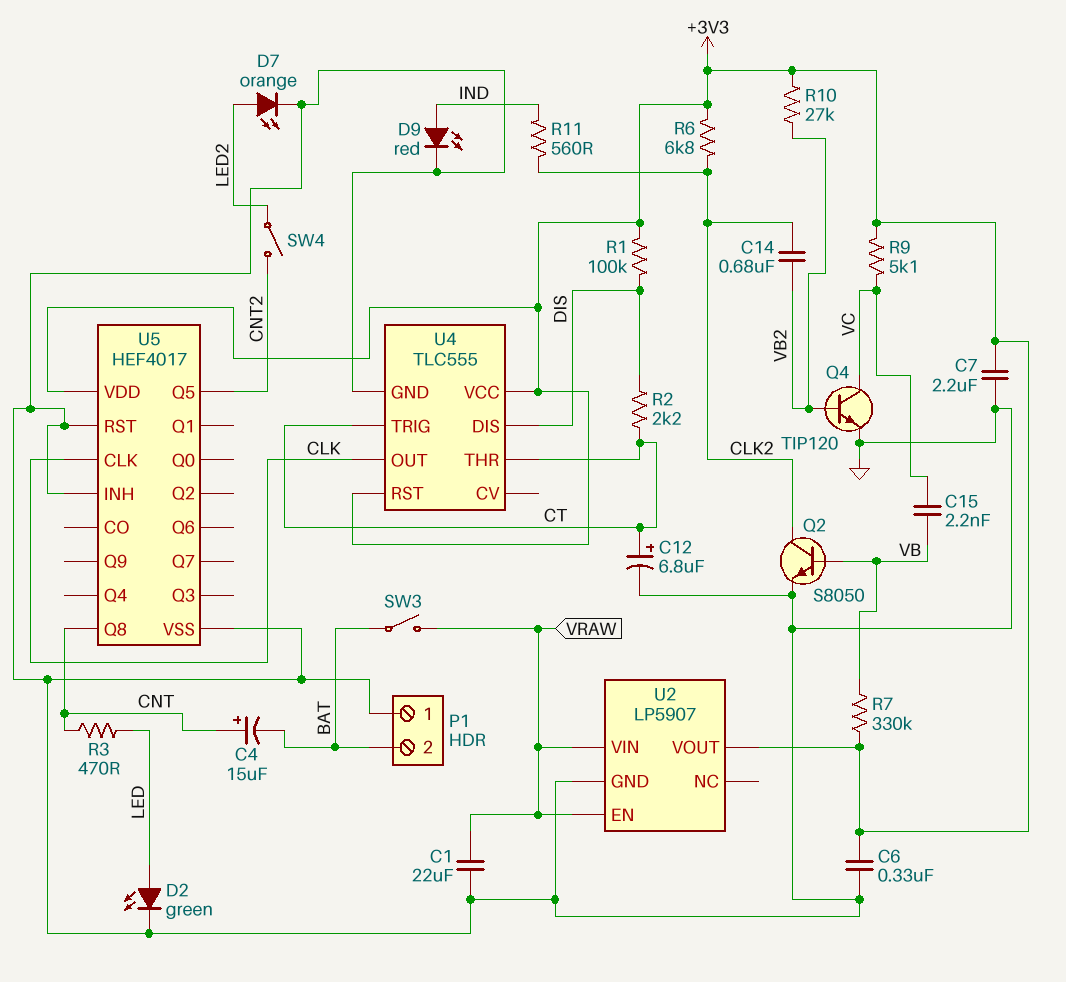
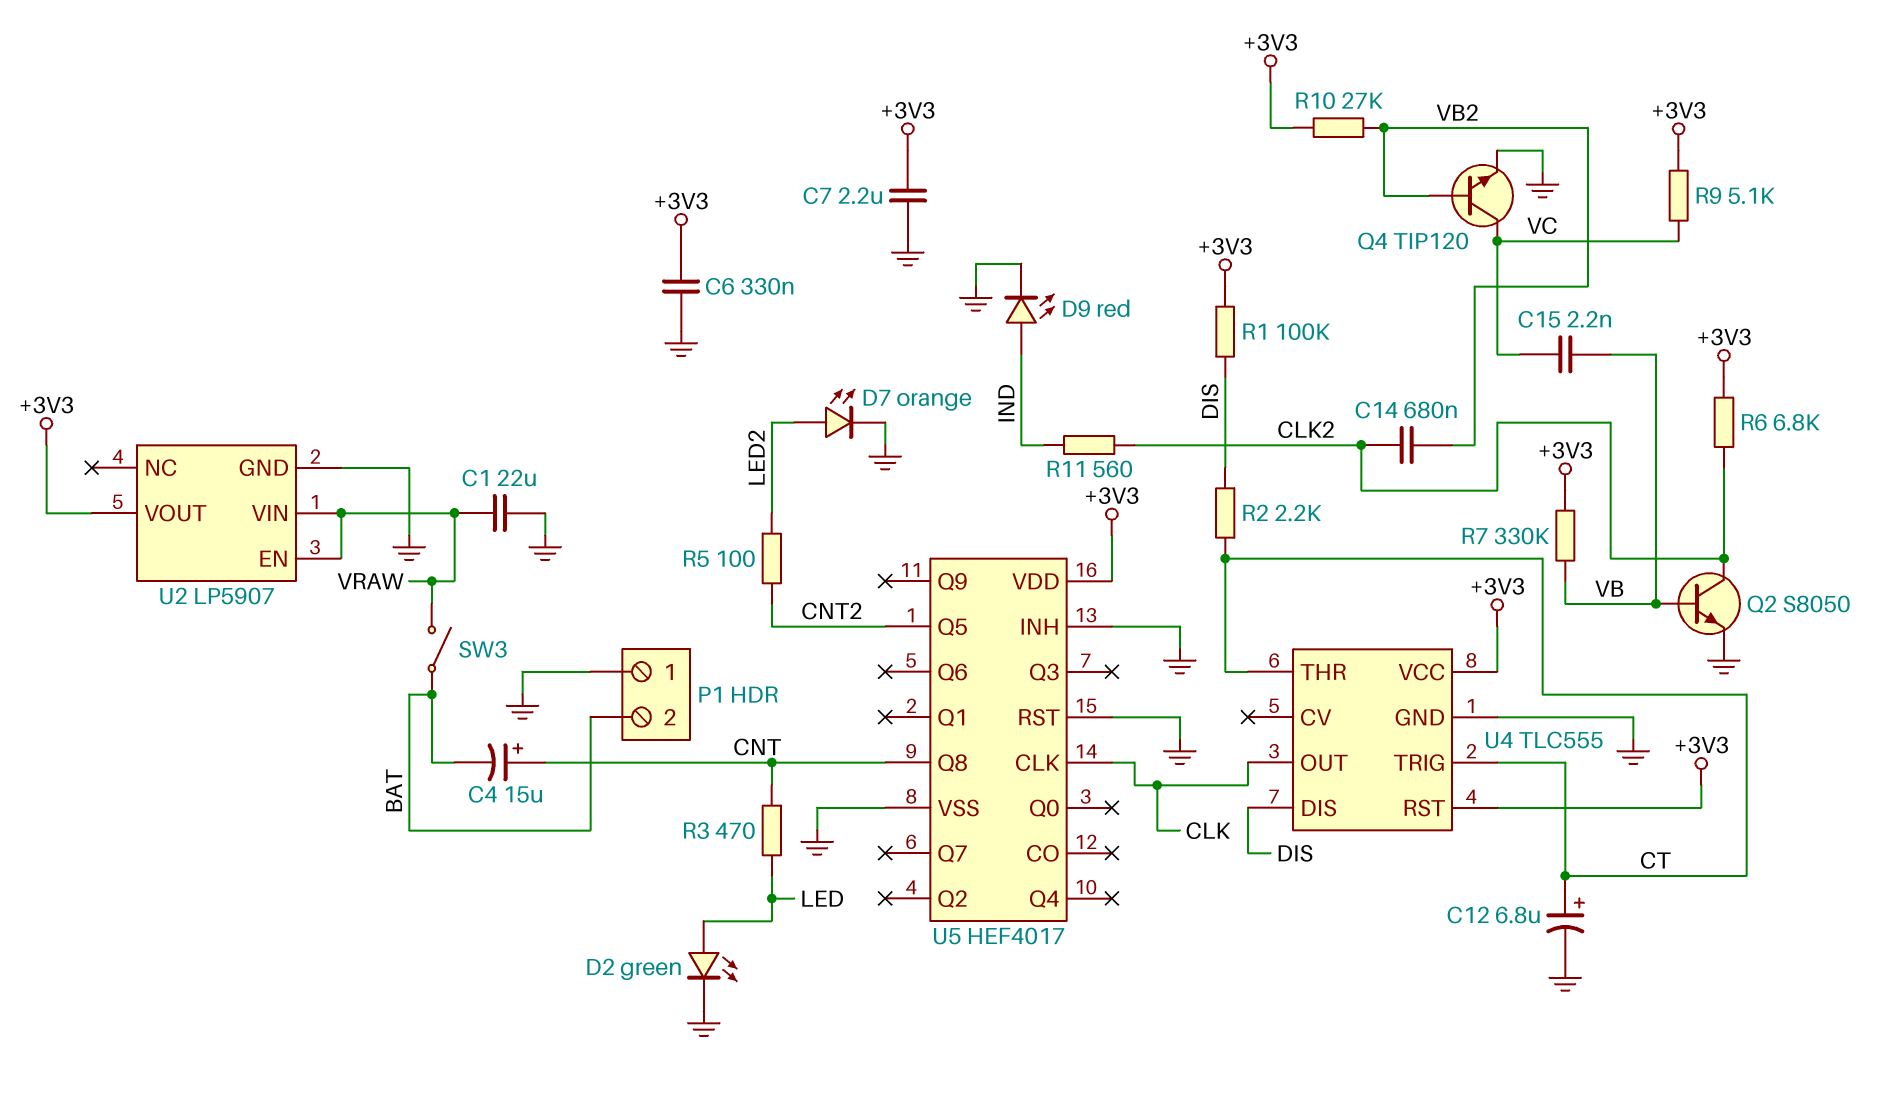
R5: none -> 100 (CNT2, LED2)
SW4: switch (CNT2, LED2) -> none

